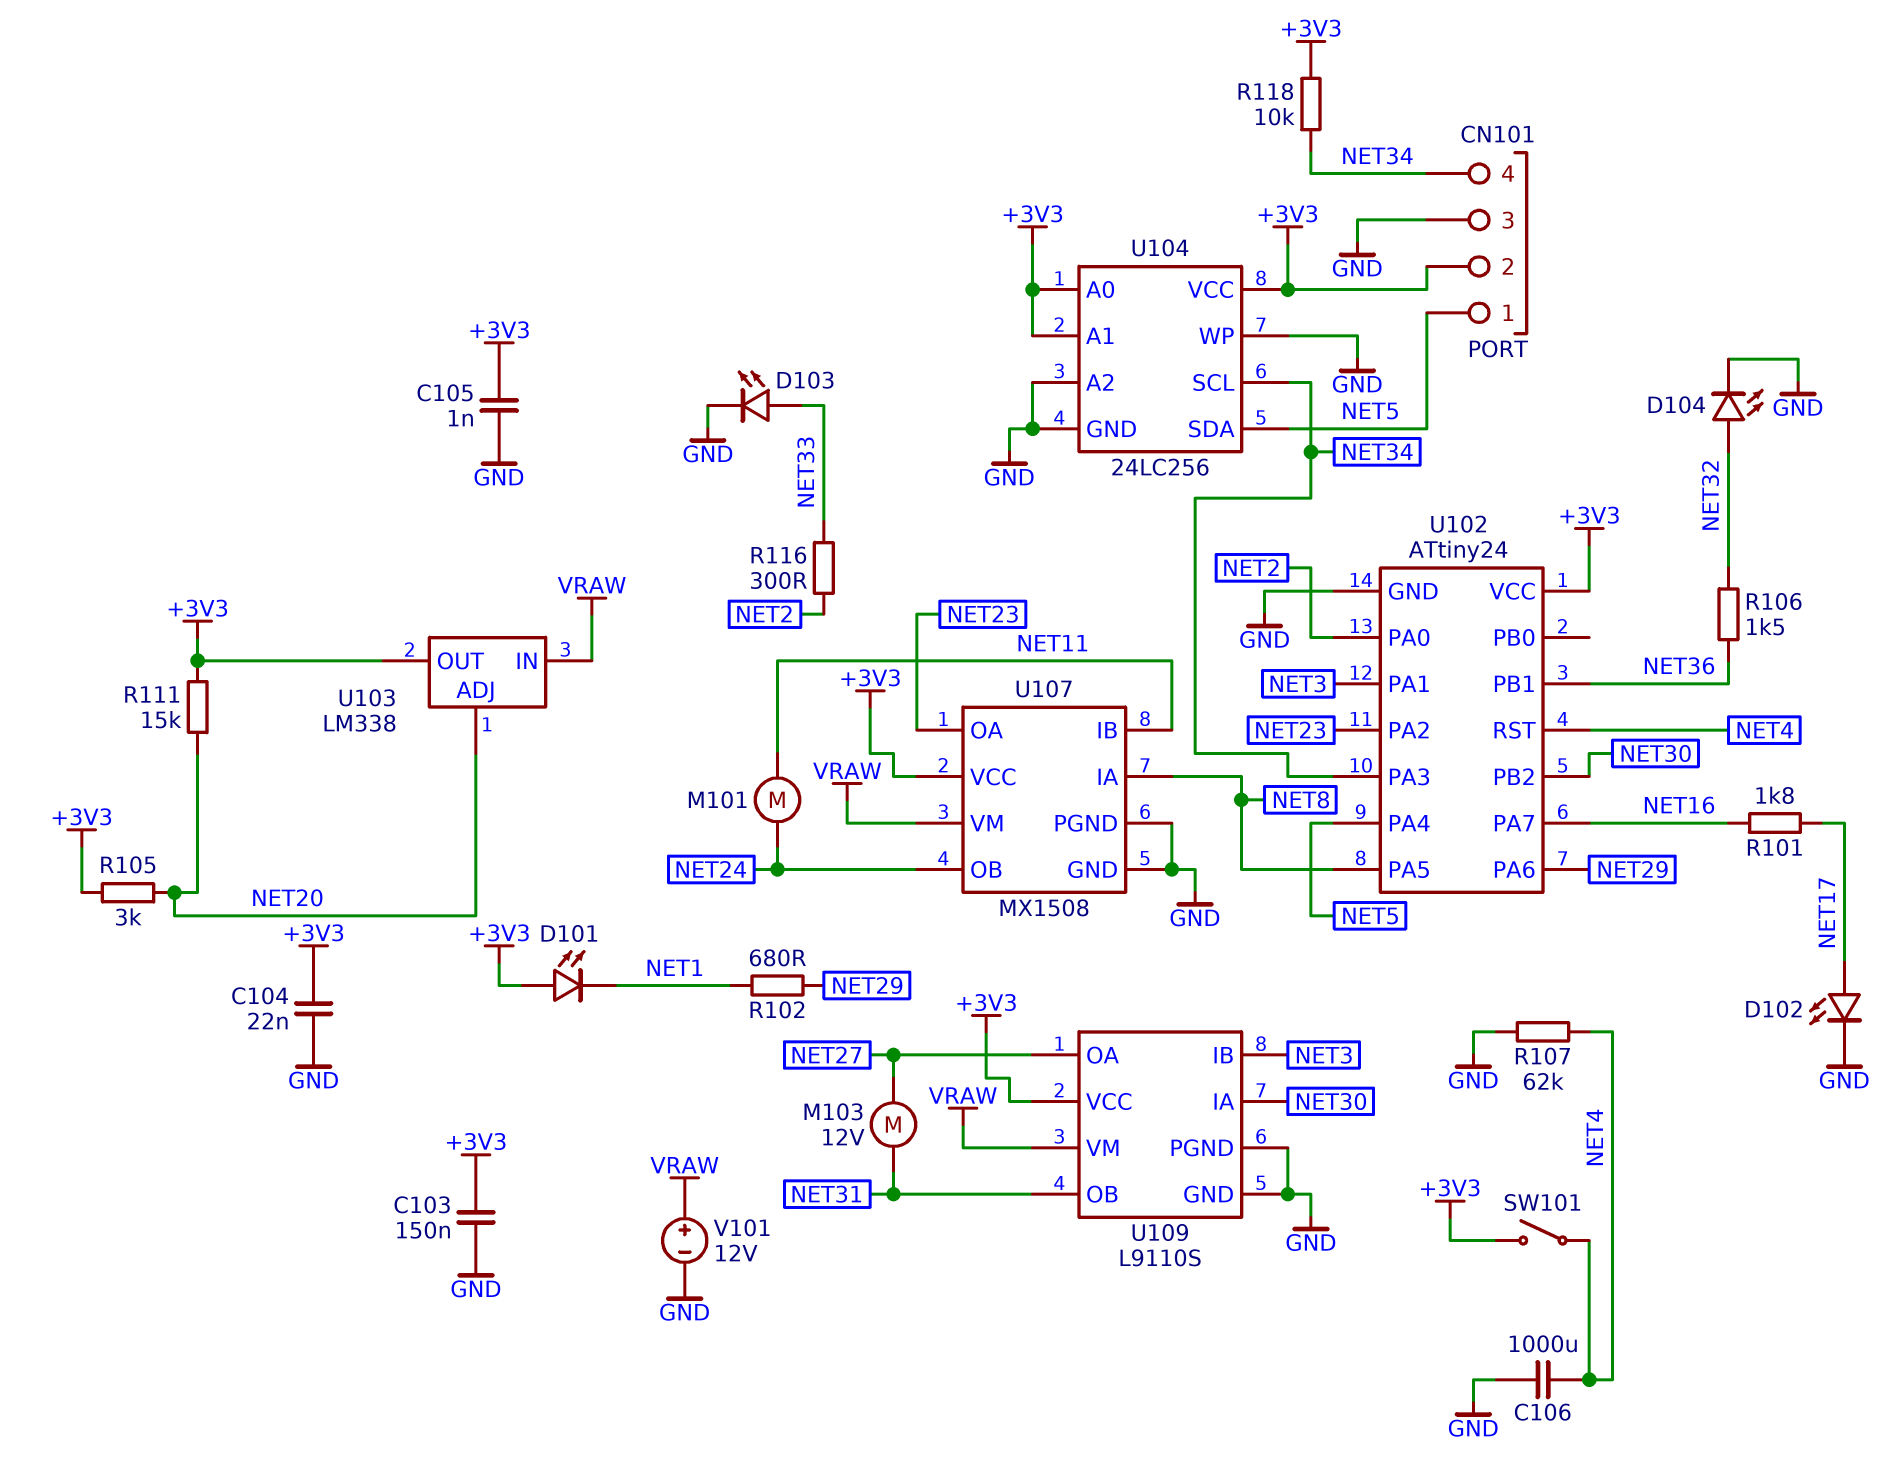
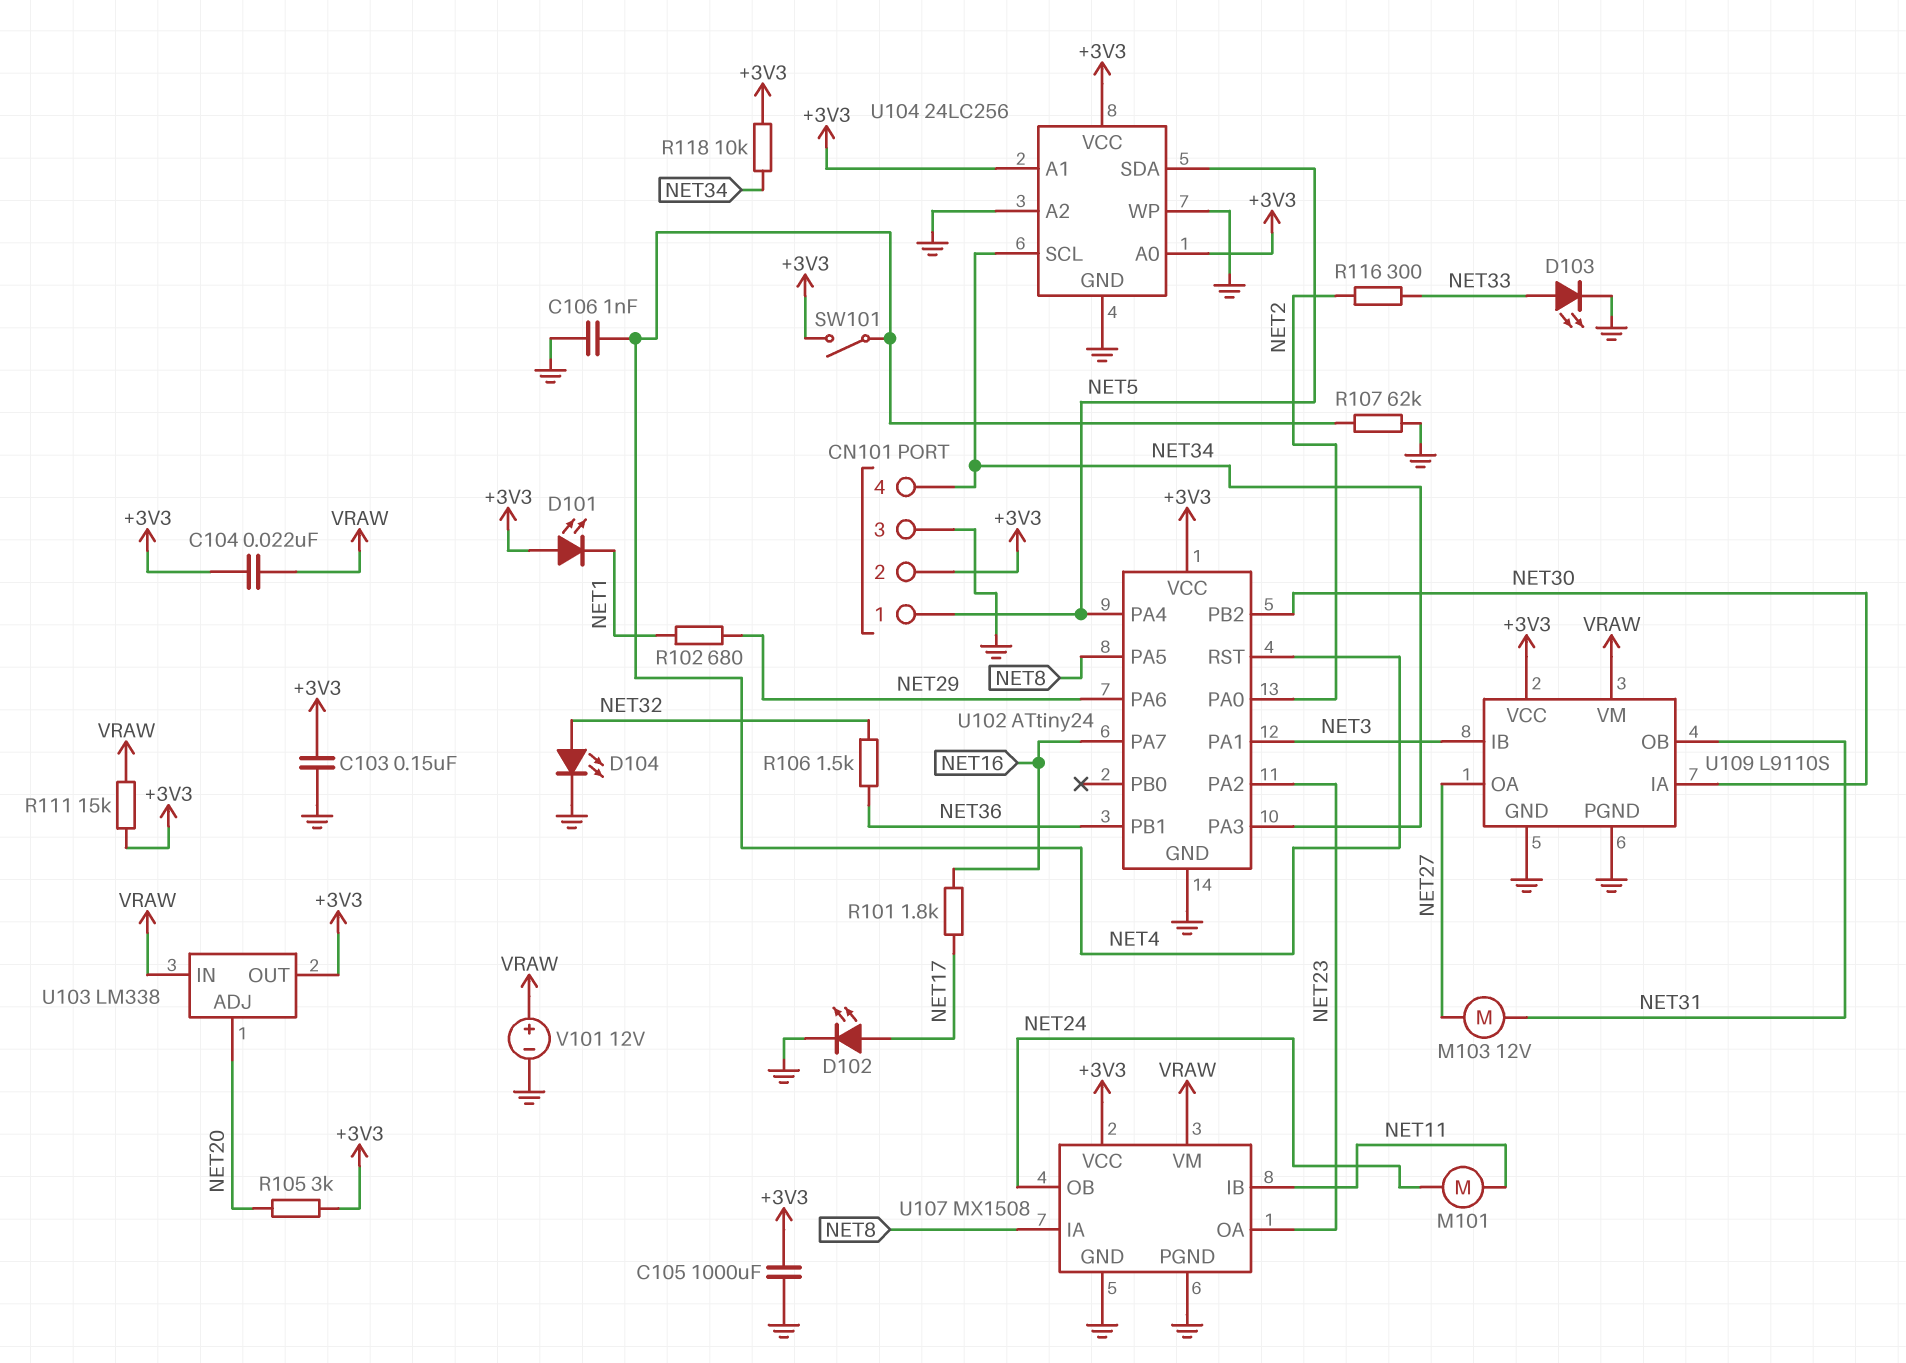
C104: 22nF (+3V3, GND) -> 22nF (+3V3, VRAW)
C105: 1nF (+3V3, GND) -> 1000uF (+3V3, GND)
C106: 1000uF (GND, NET4) -> 1nF (GND, NET4)
R111: 15k (+3V3, NET20) -> 15k (+3V3, VRAW)

